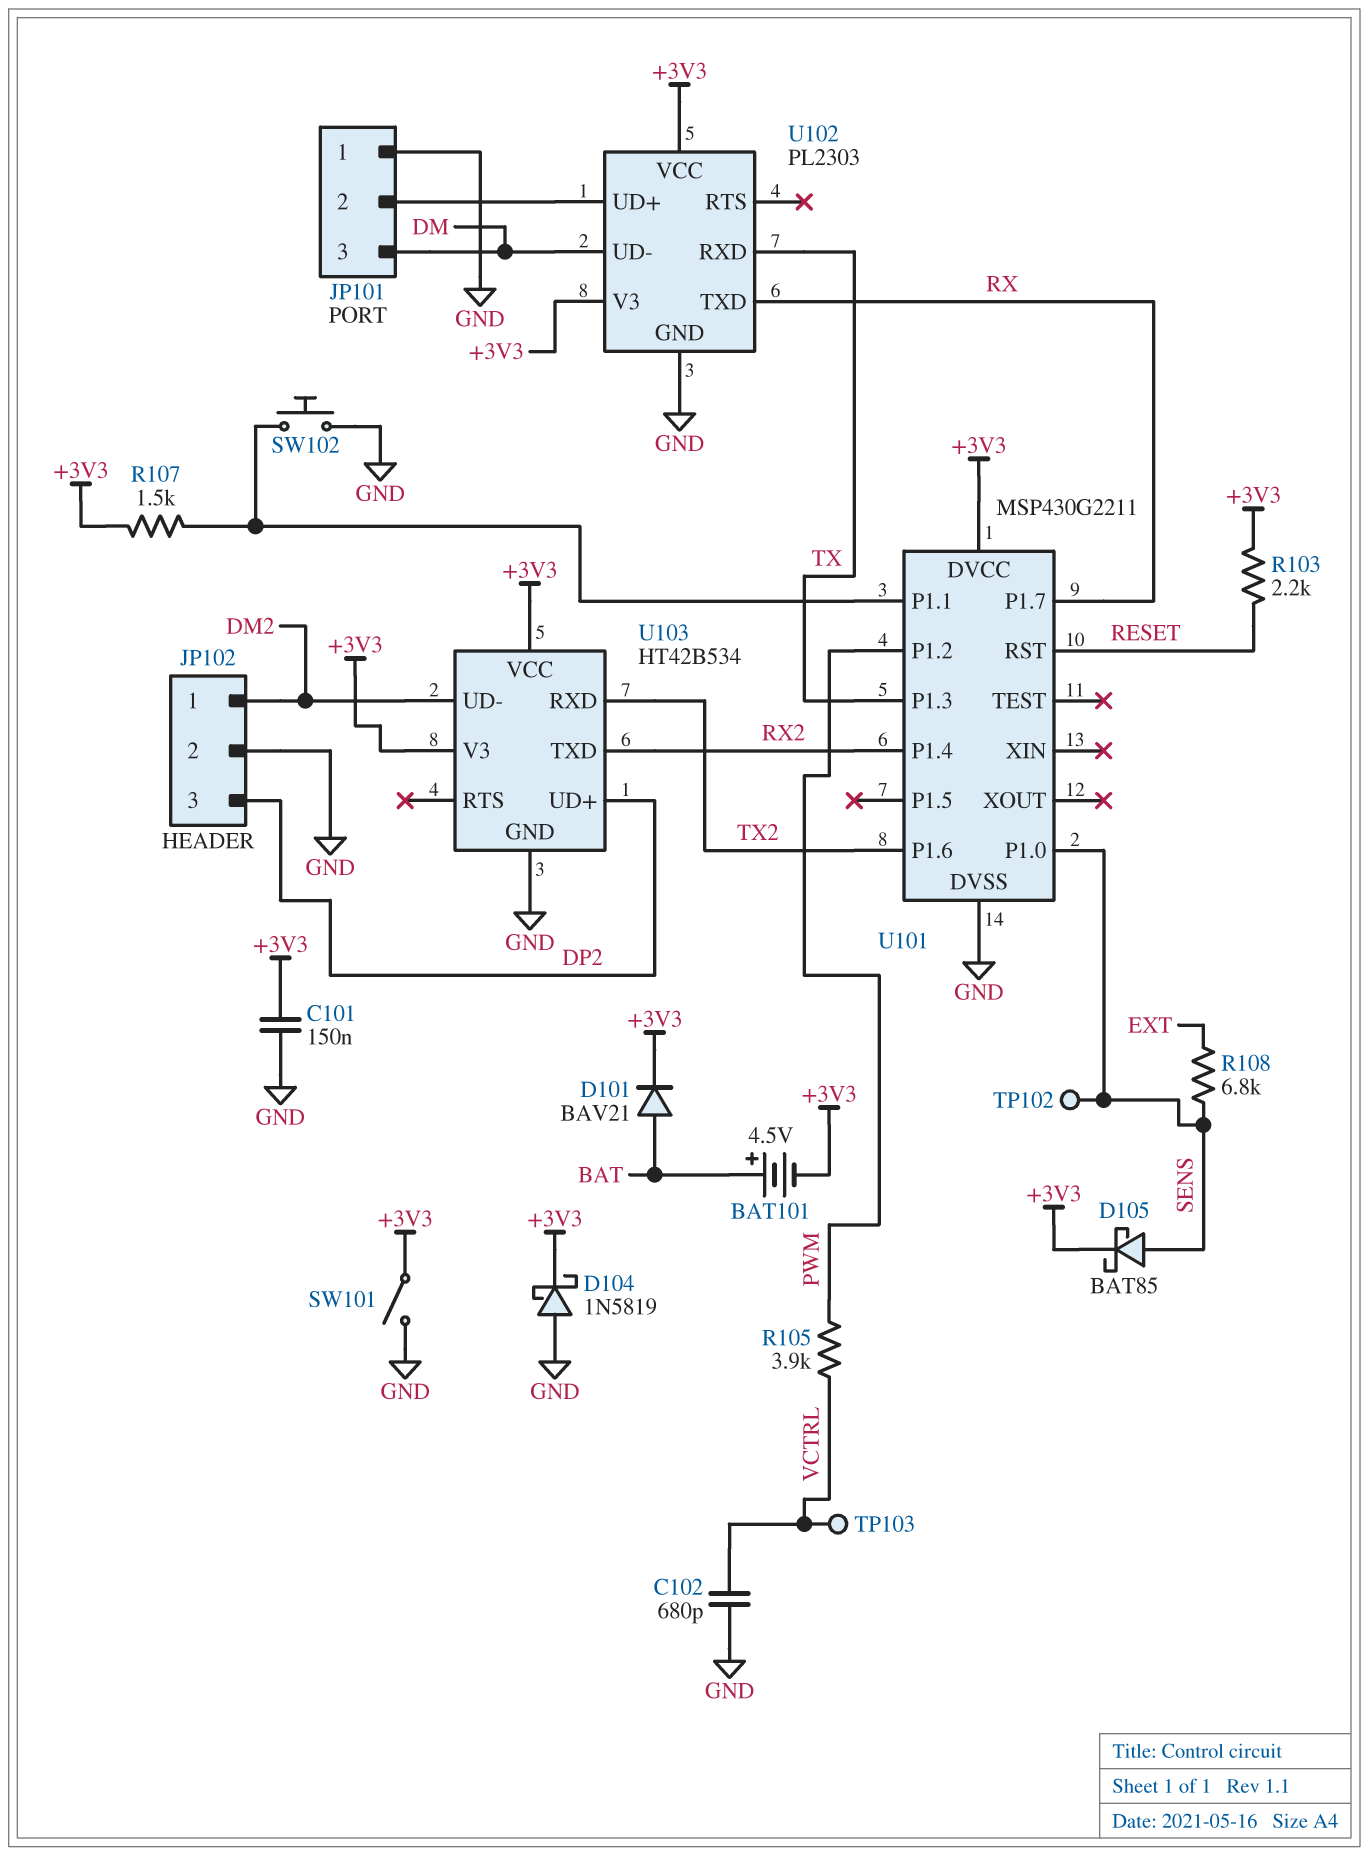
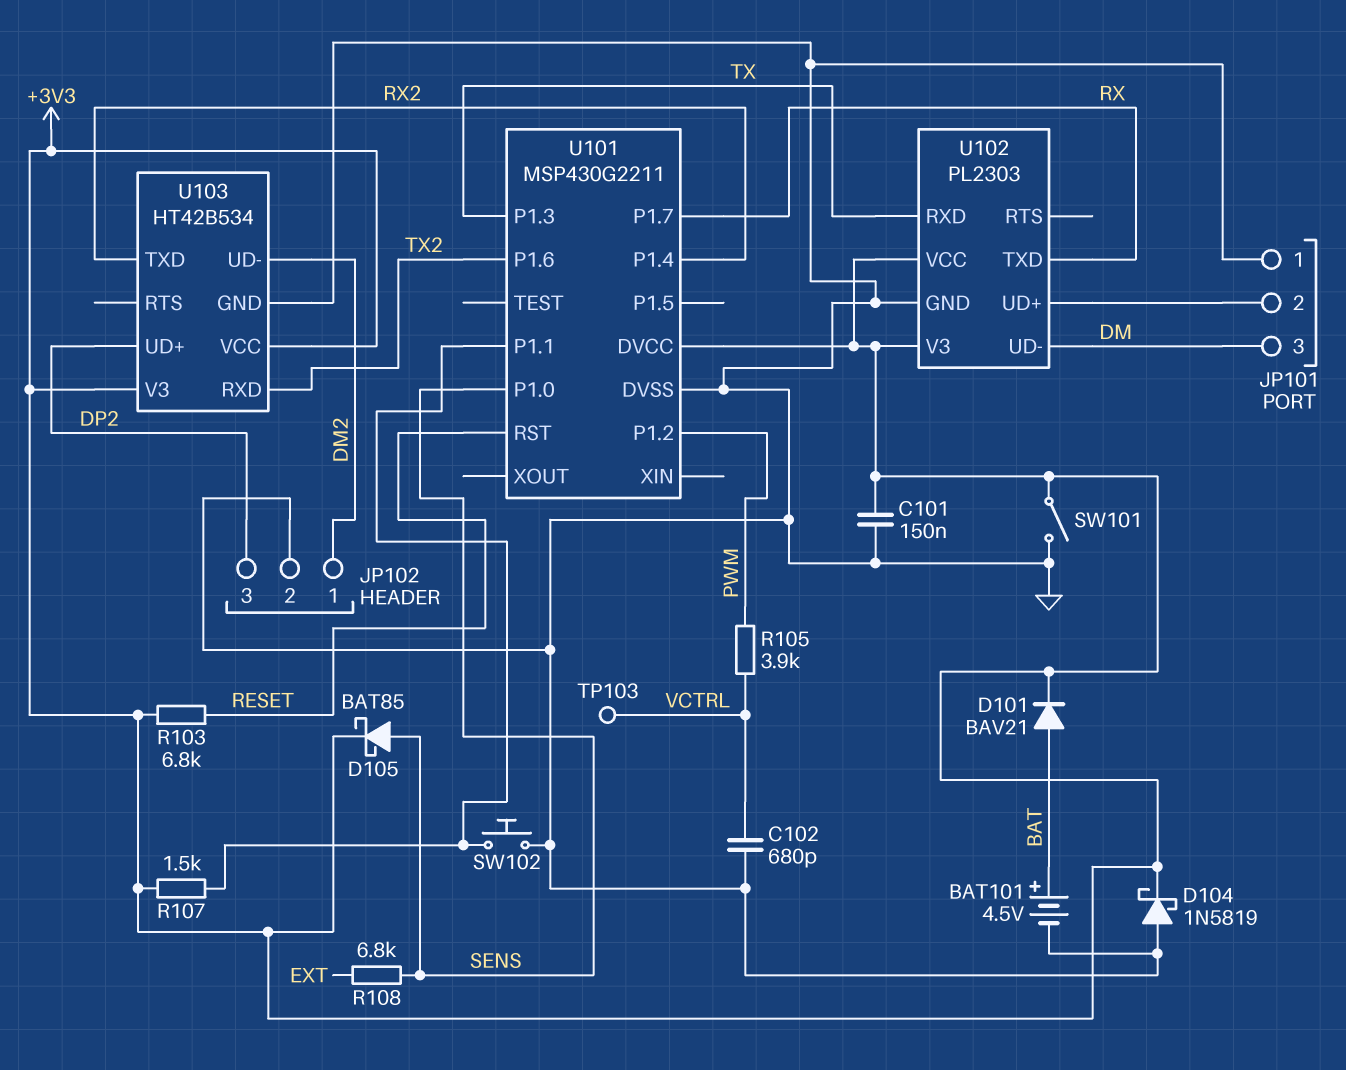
BAT101: 4.5V (plus BAT, minus +3V3) -> 4.5V (plus BAT, minus GND)
R103: 2.2k (+3V3, RESET) -> 6.8k (+3V3, RESET)
TP102: test point (SENS) -> none

